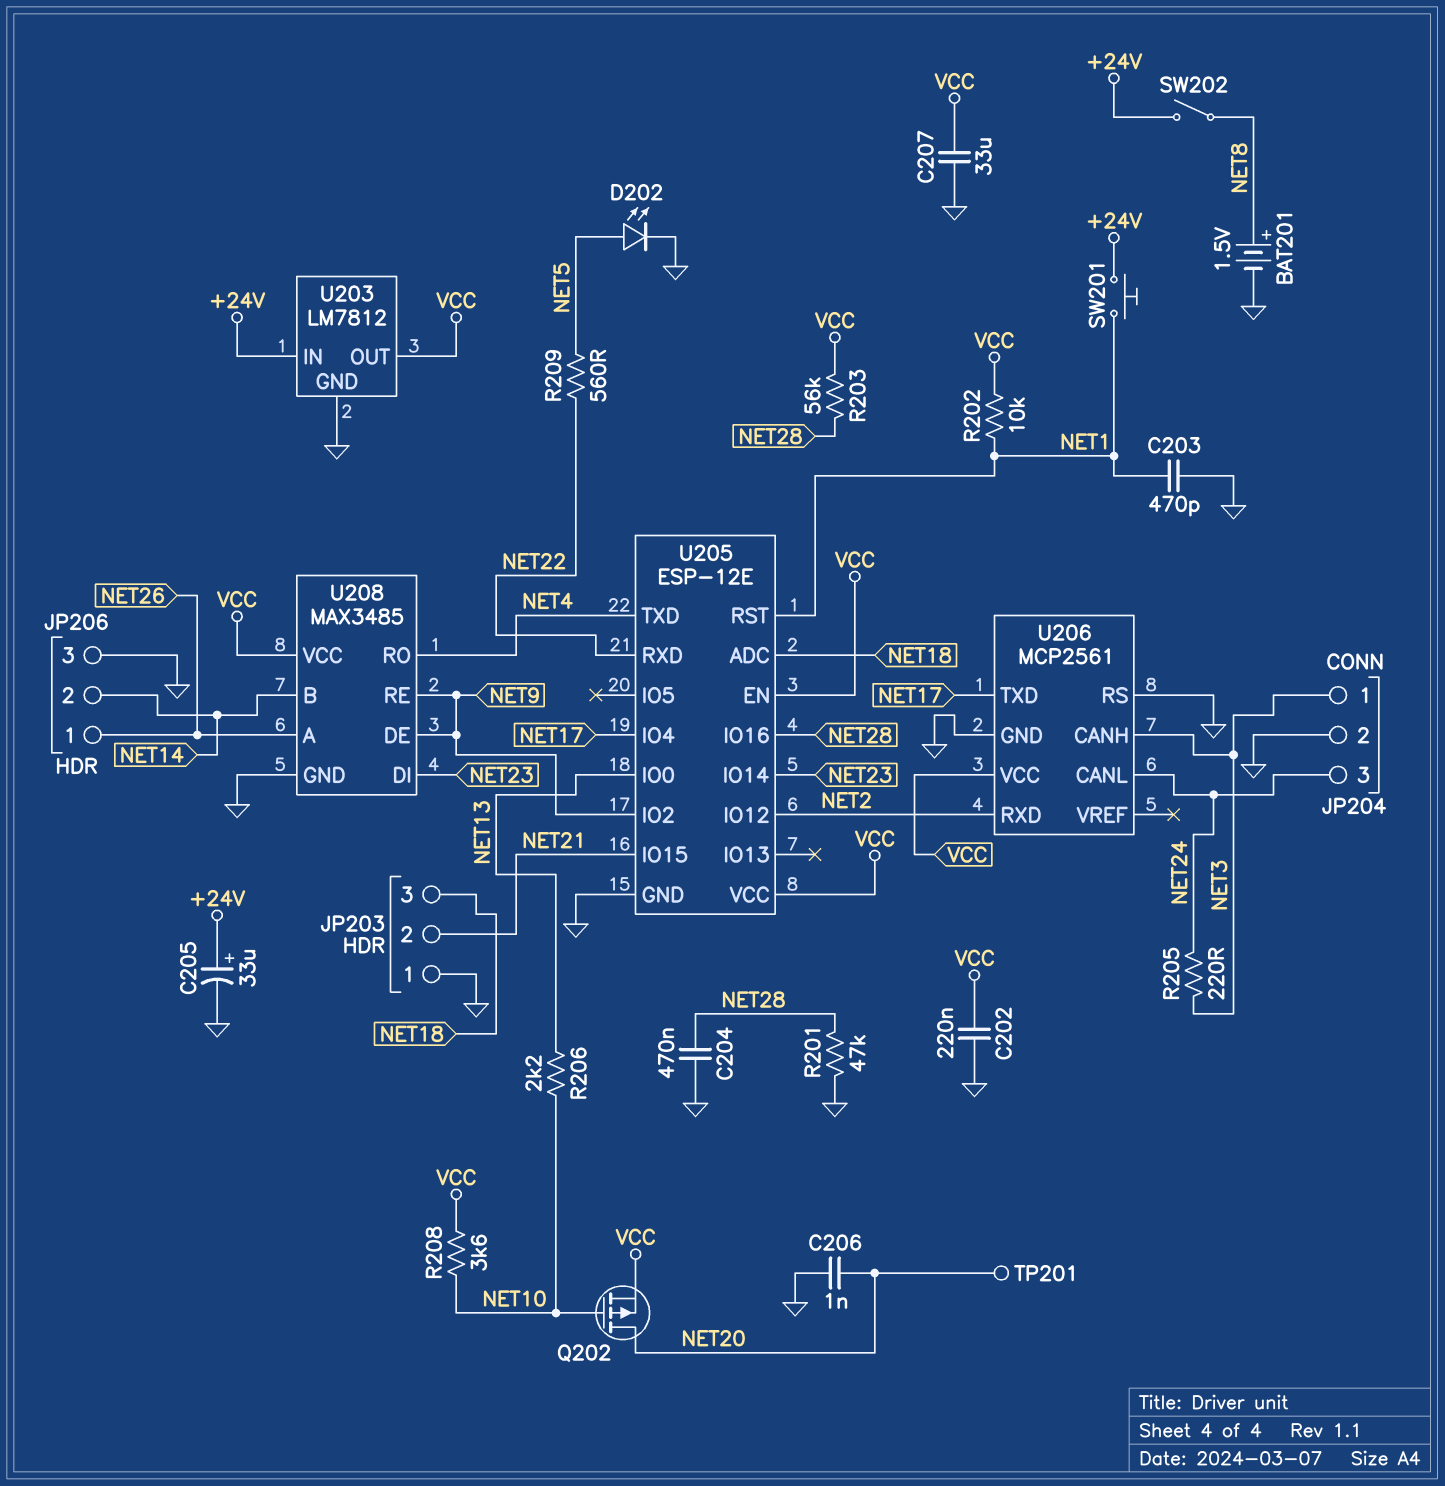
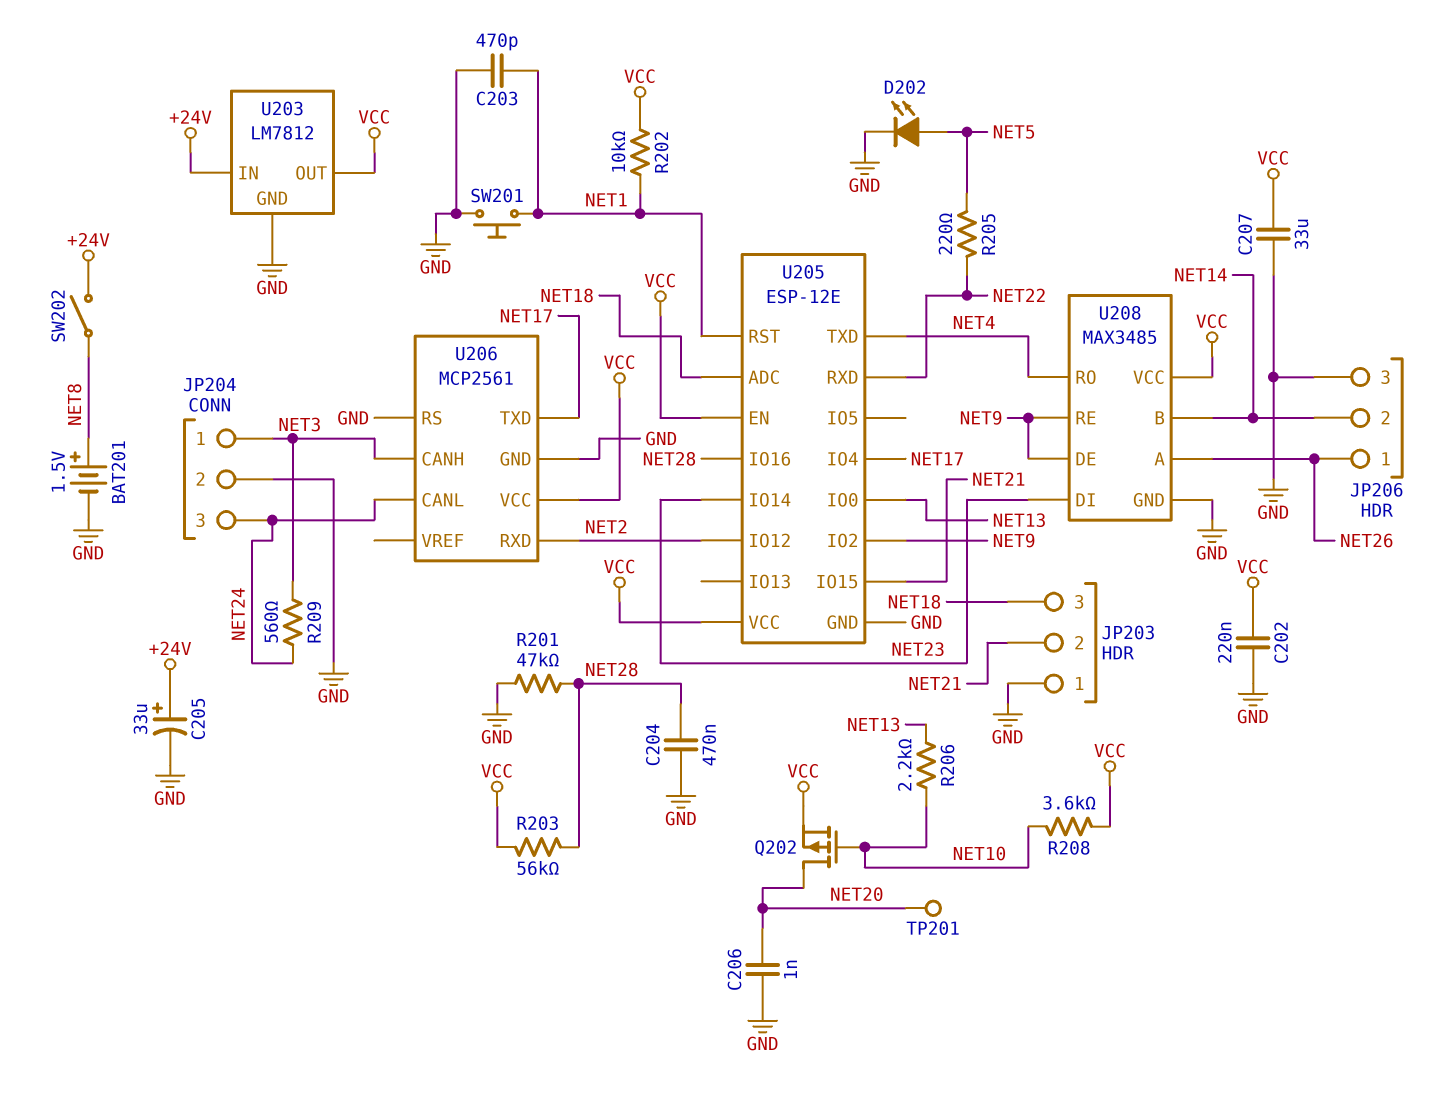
R205: 220 (NET3, NET24) -> 220 (NET5, NET22)
R209: 560 (NET5, NET22) -> 560 (NET3, NET24)
SW201: button (+24V, NET1) -> button (GND, NET1)

